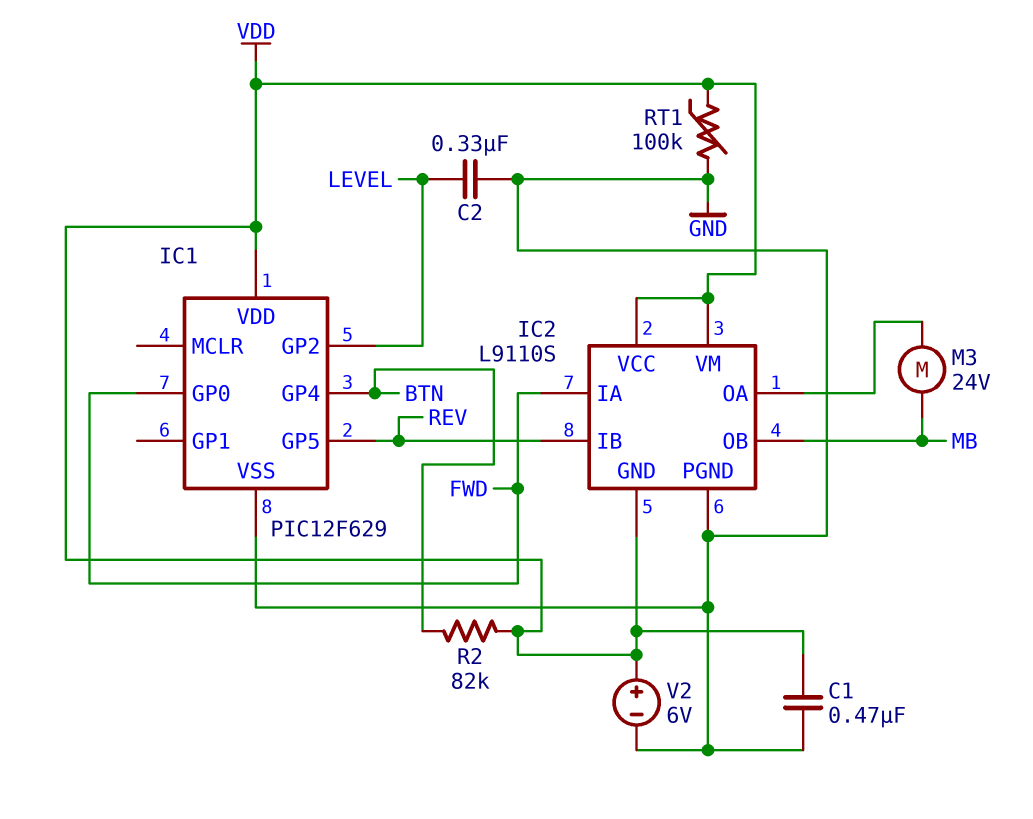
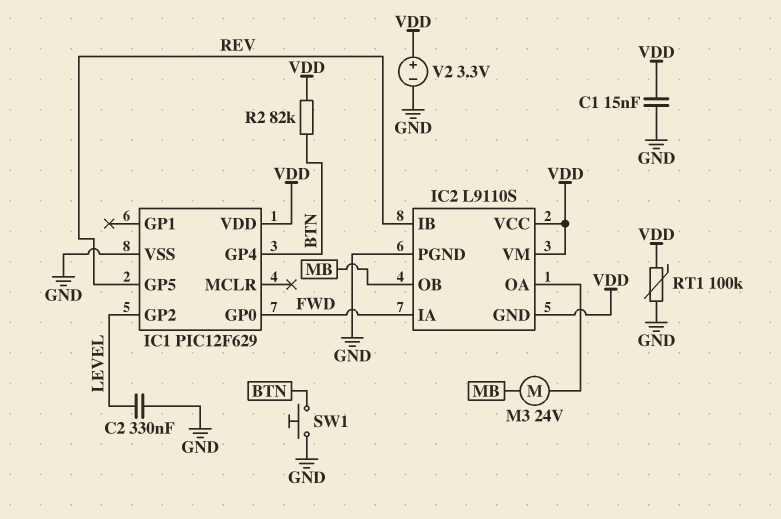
C1: 470nF (GND, VDD) -> 15nF (GND, VDD)
SW1: none -> button (BTN, GND)
V2: 6V (plus VDD, minus GND) -> 3.3V (plus VDD, minus GND)

